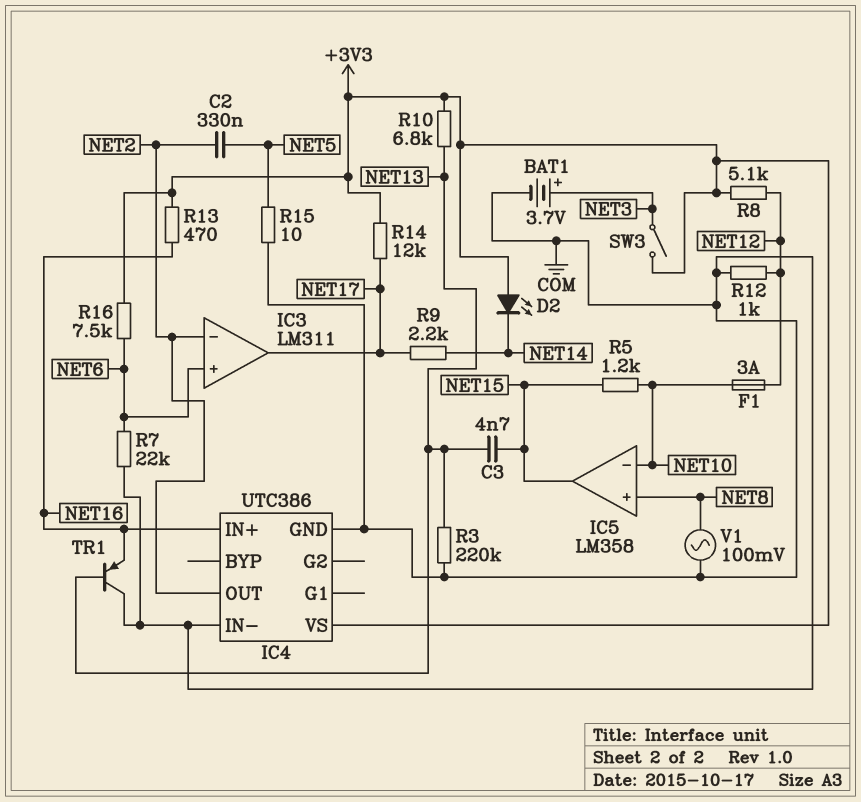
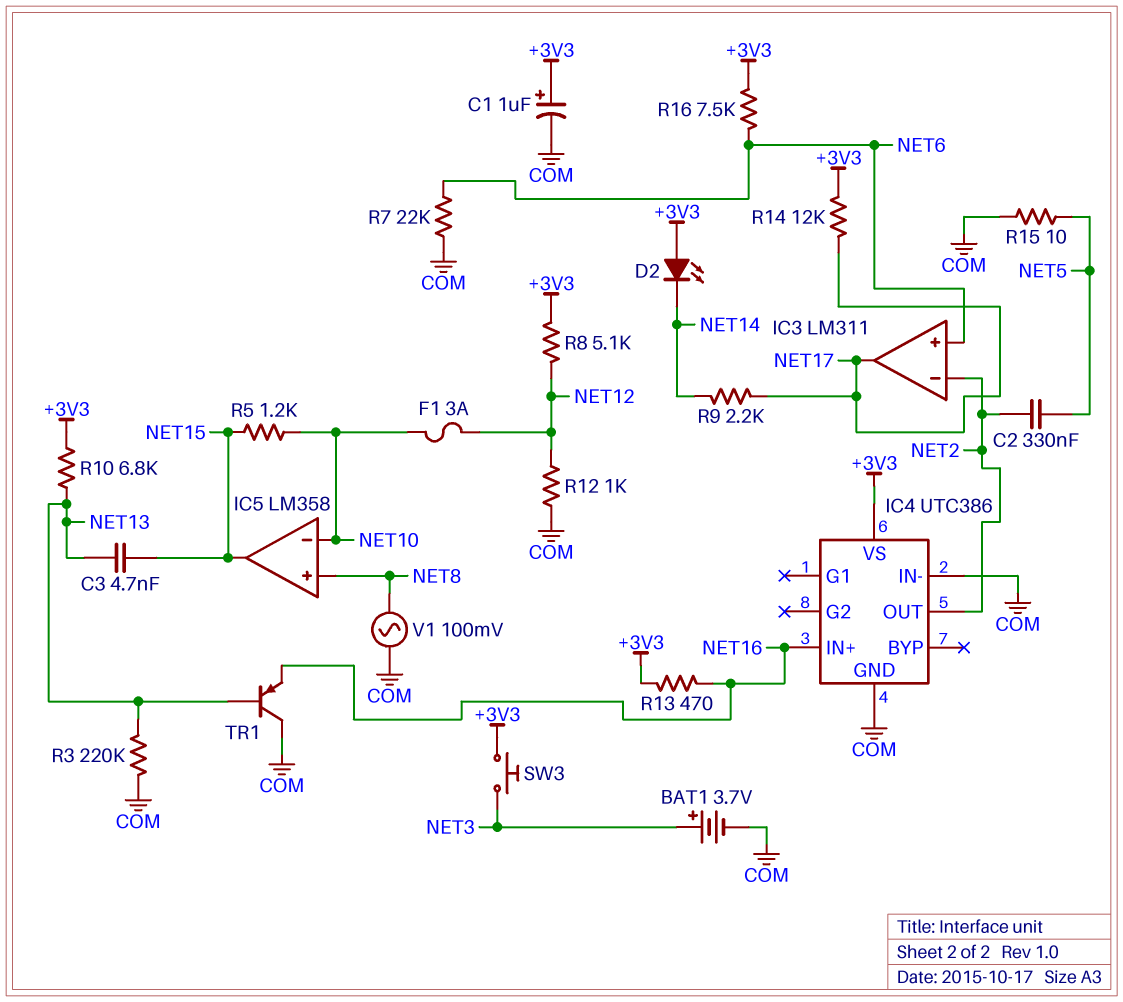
C1: none -> 1uF (plus +3V3, minus COM)
SW3: switch (+3V3, NET3) -> button (+3V3, NET3)

